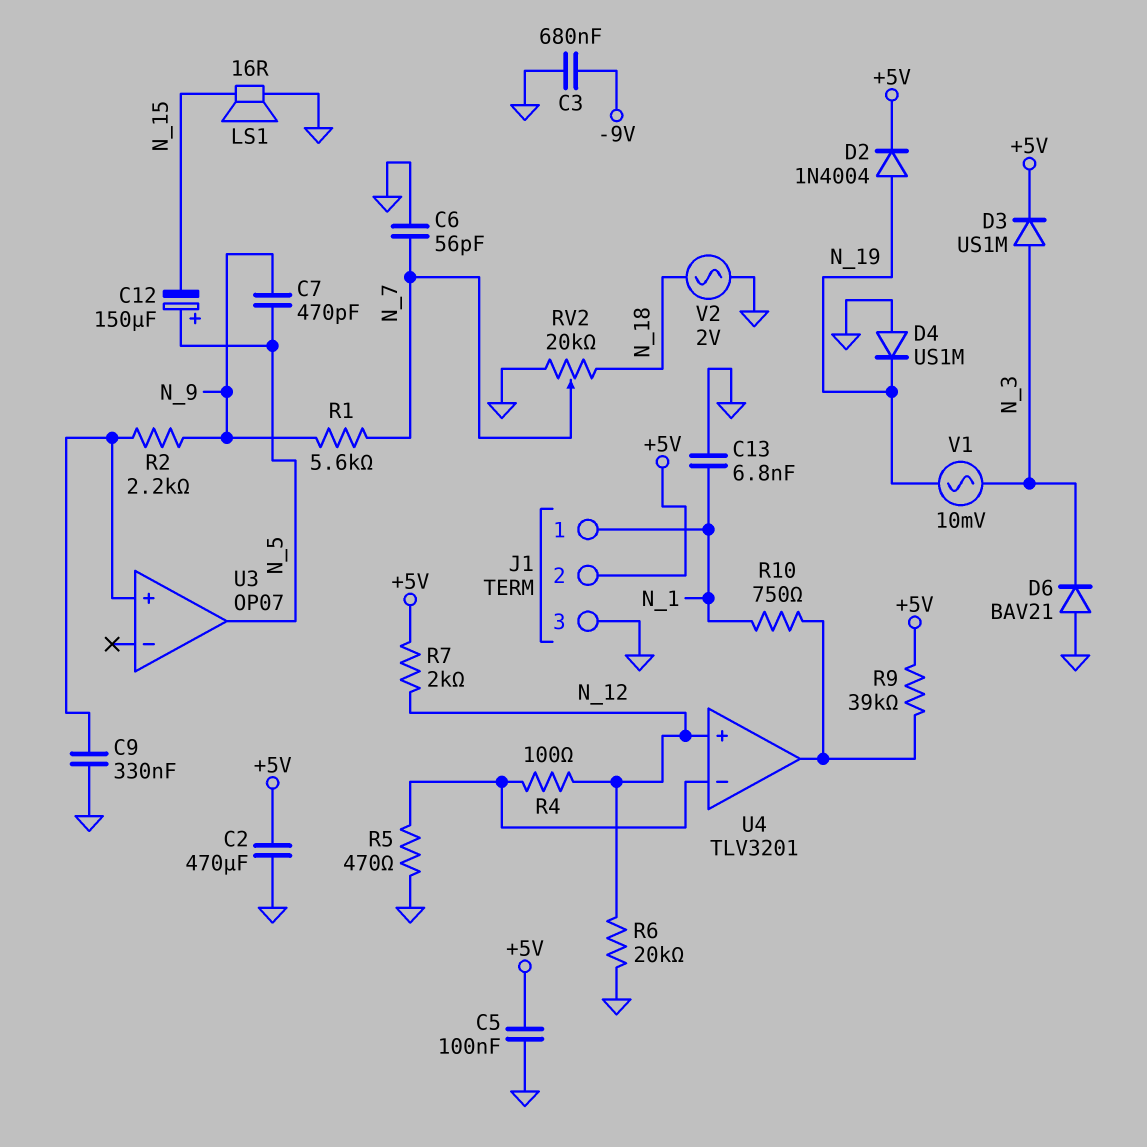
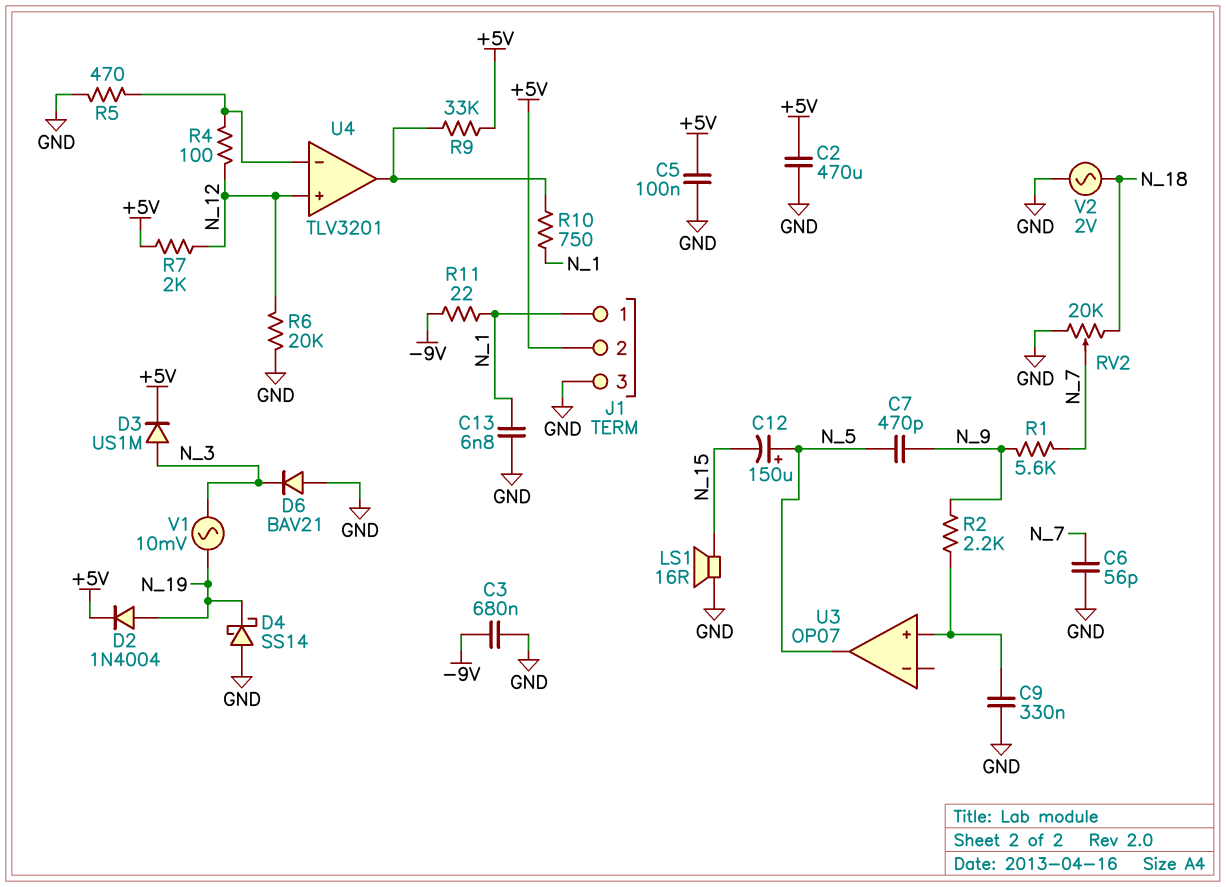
D4: diode US1M (A GND, K N_19) -> schottky SS14 (A GND, K N_19)
R9: 39k (+5V, U4/out) -> 33k (+5V, U4/out)
R11: none -> 22 (-9V, N_1)

